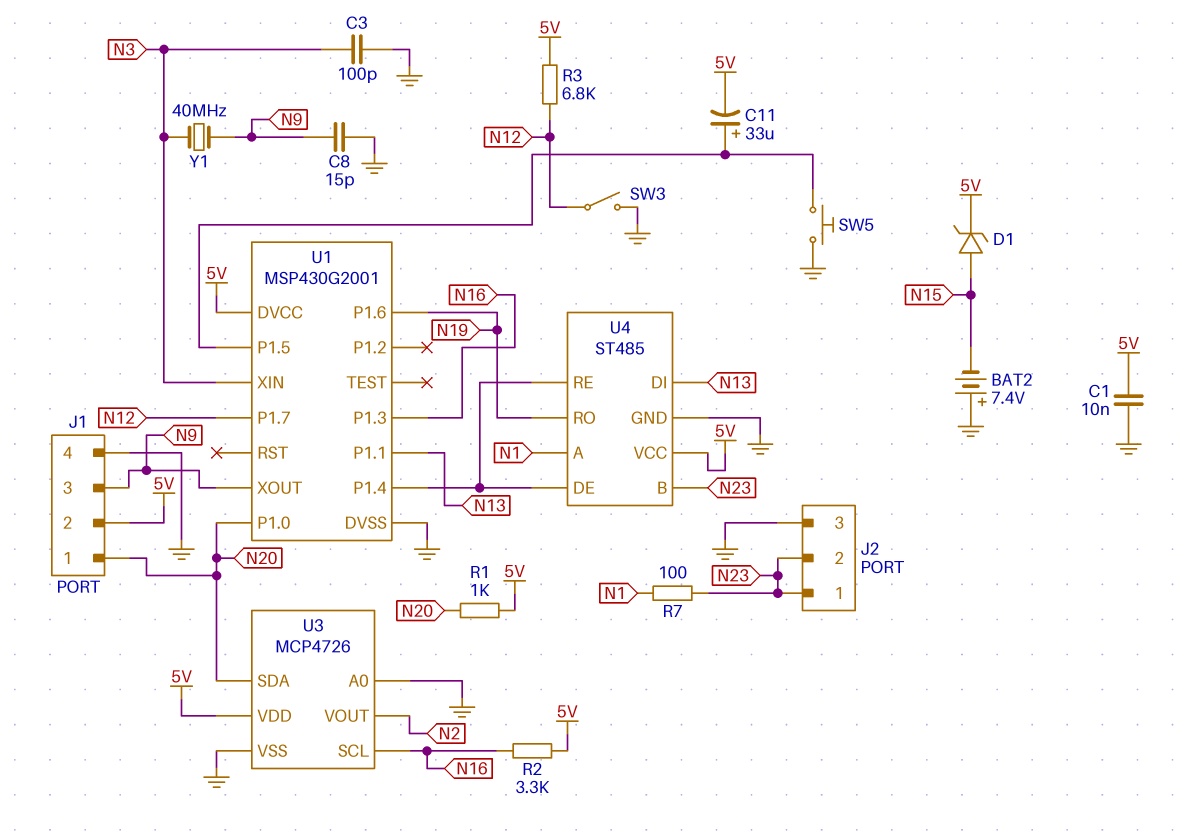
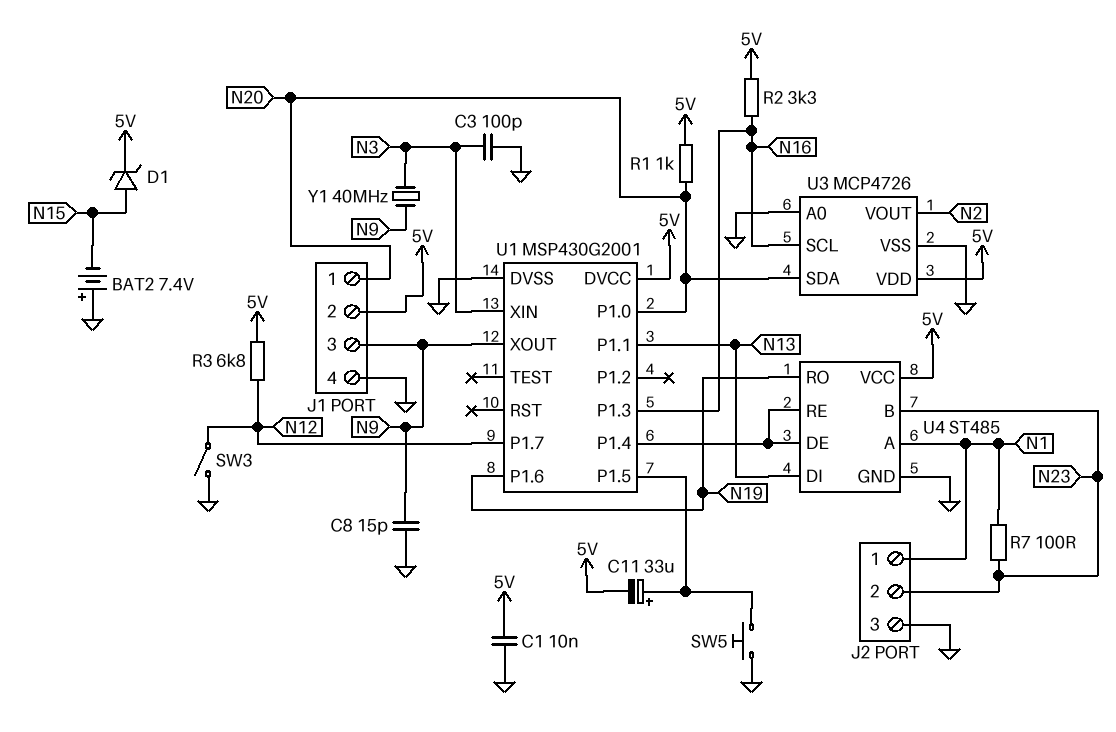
J2 pin 1: N23 -> N1

